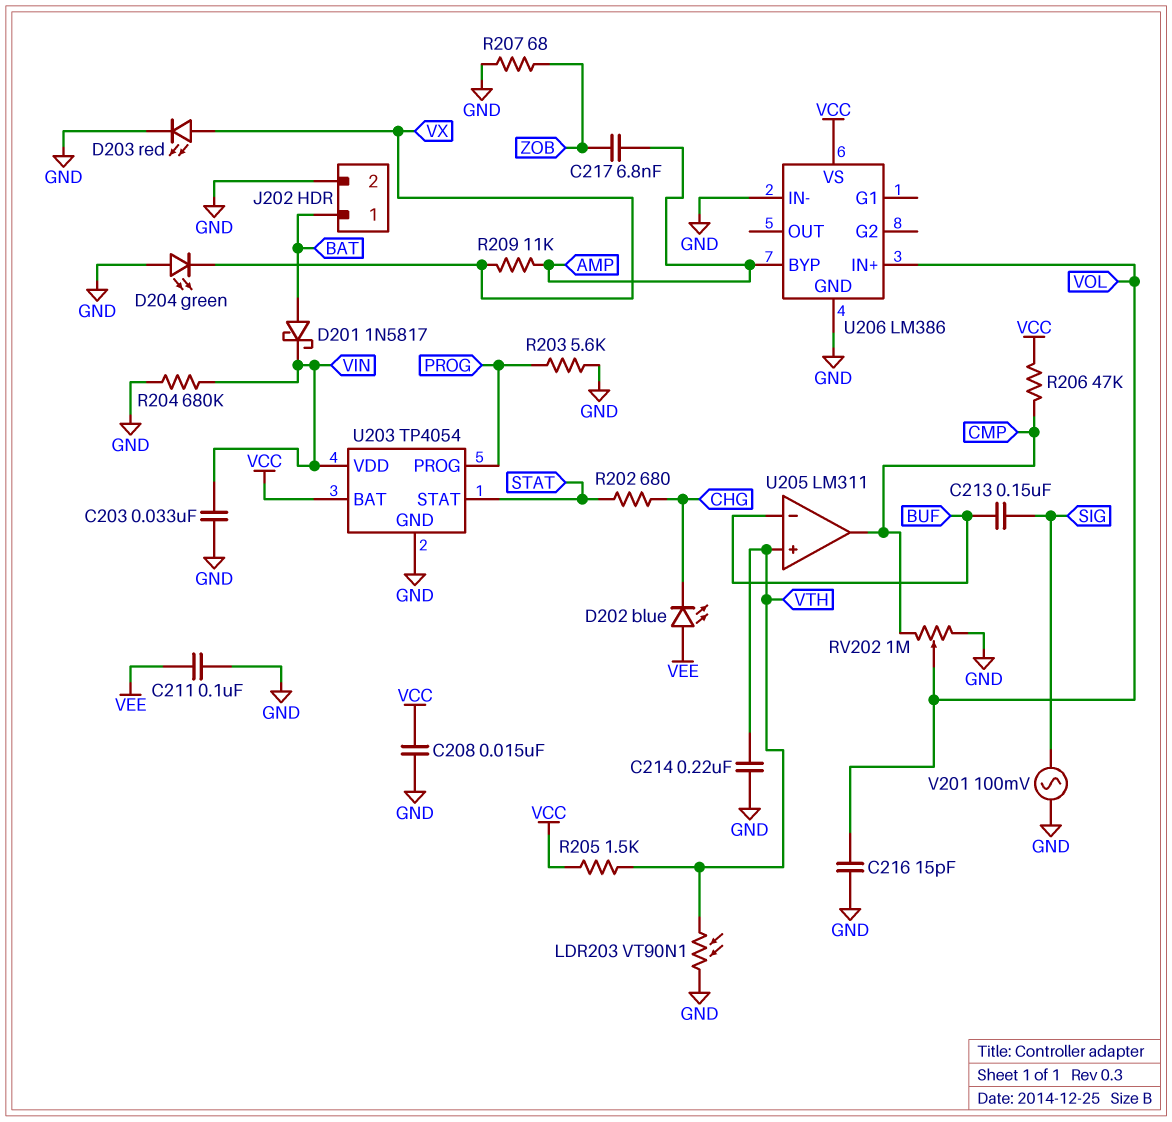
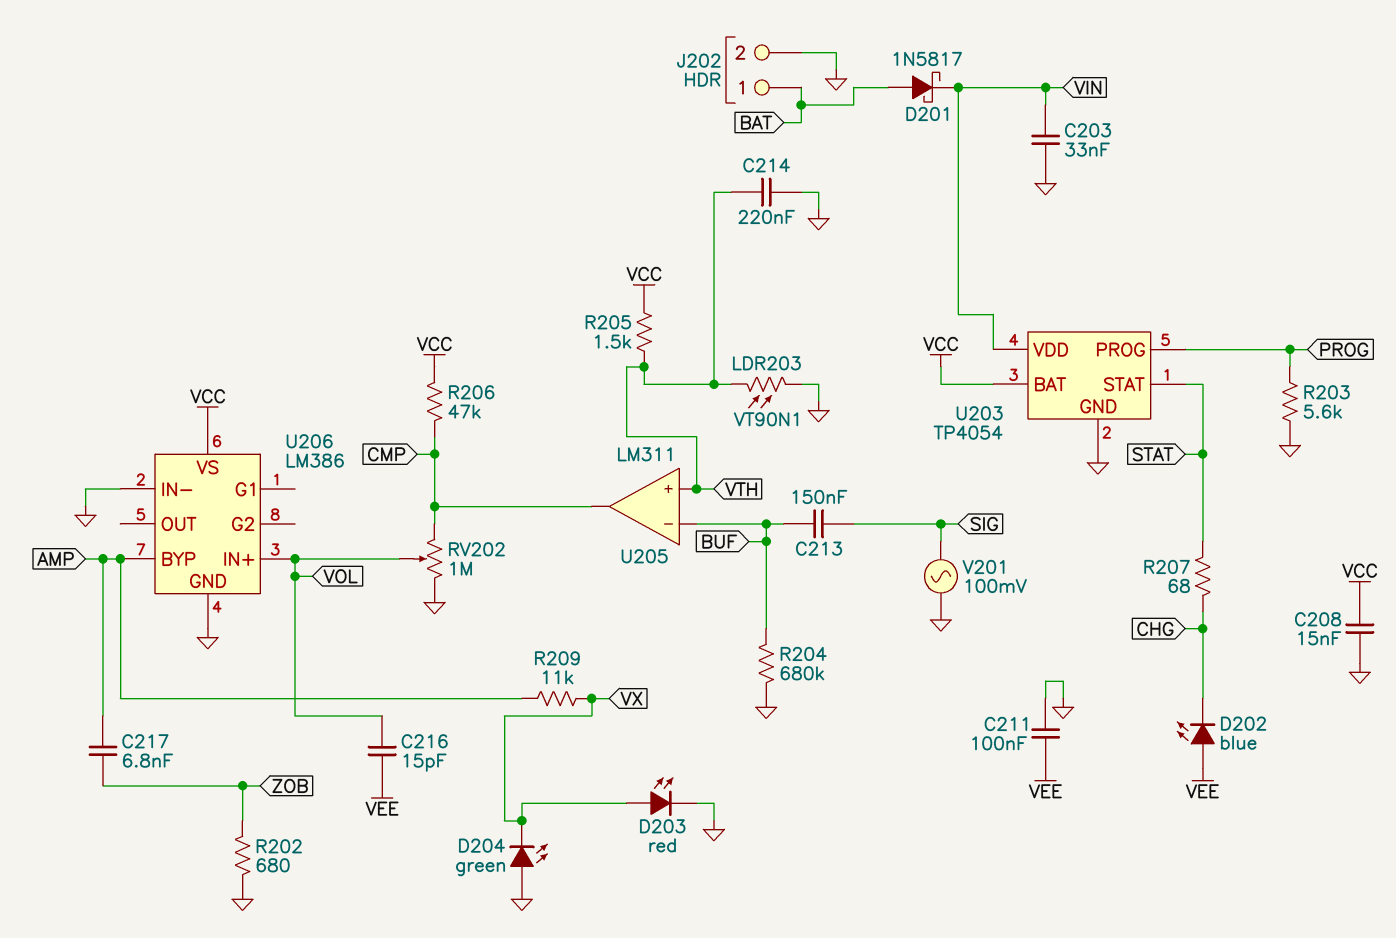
C216: 15pF (GND, VOL) -> 15pF (VEE, VOL)
R202: 680 (CHG, STAT) -> 680 (GND, ZOB)
R204: 680k (GND, VIN) -> 680k (BUF, GND)
R207: 68 (GND, ZOB) -> 68 (CHG, STAT)

